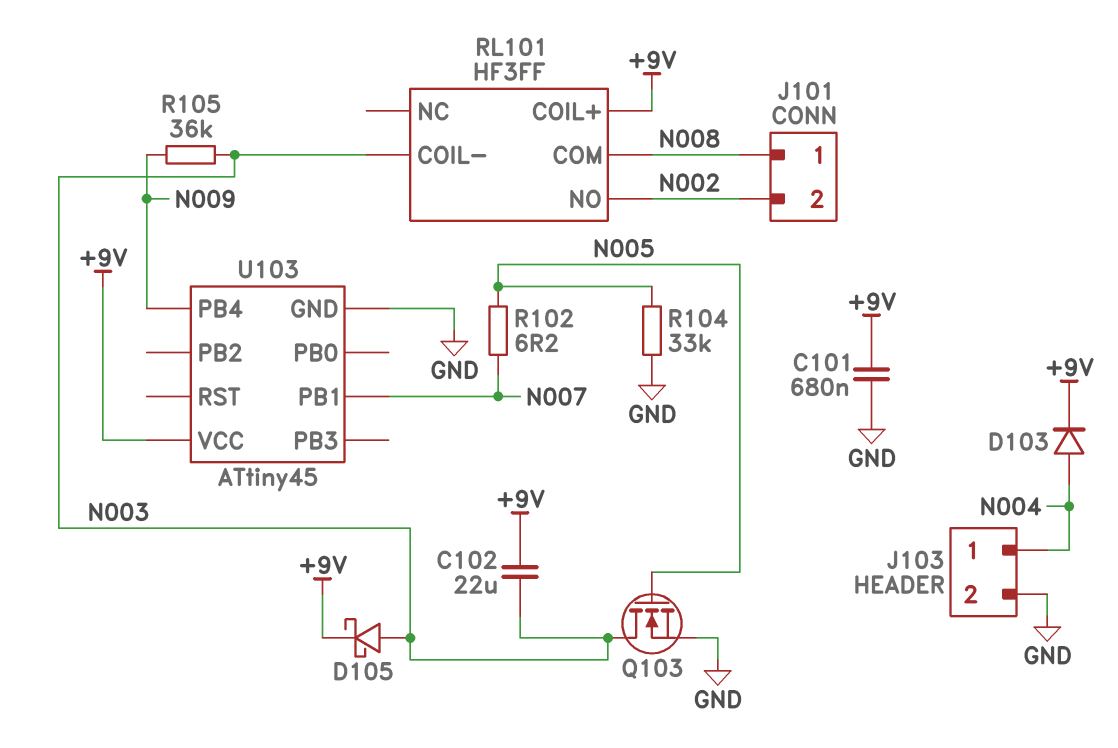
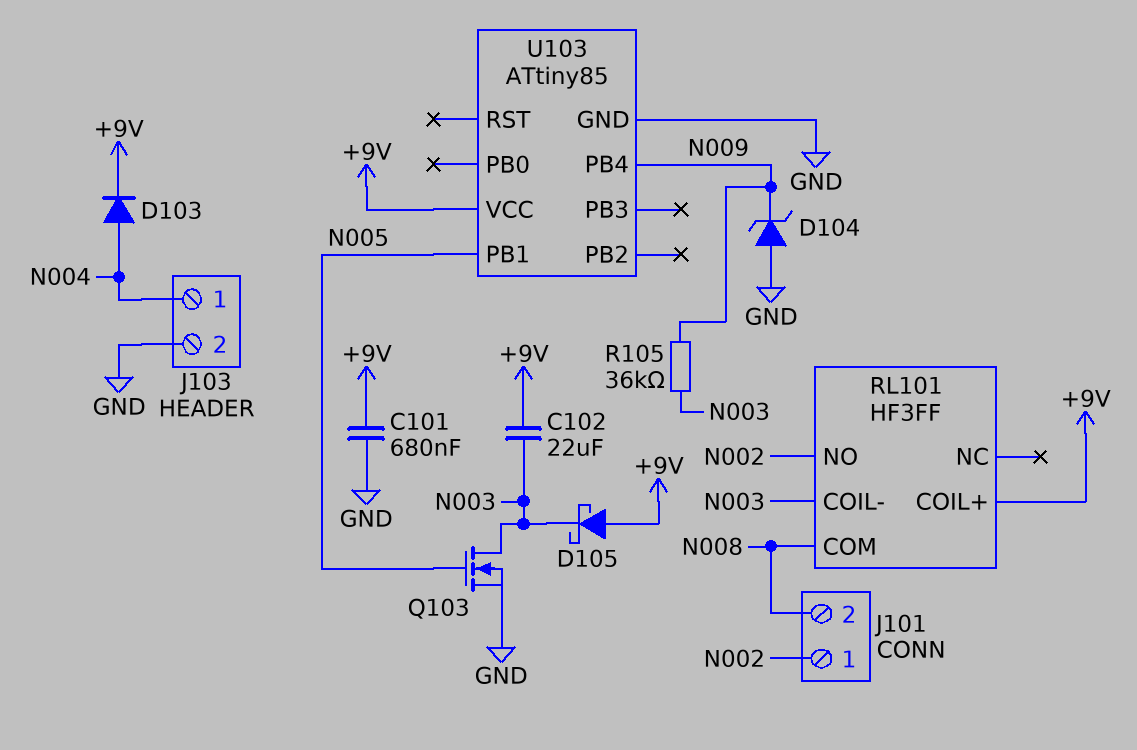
D104: none -> zener (A GND, K N009)
D105: schottky (A N003, K +9V) -> schottky (A +9V, K N003)
J101 pin 1: N008 -> N002
J101 pin 2: N002 -> N008
R102: 6.2 (N005, N007) -> none
R104: 33k (GND, N005) -> none
U103: ATtiny45 -> ATtiny85
U103 pin PB1: N007 -> N005

